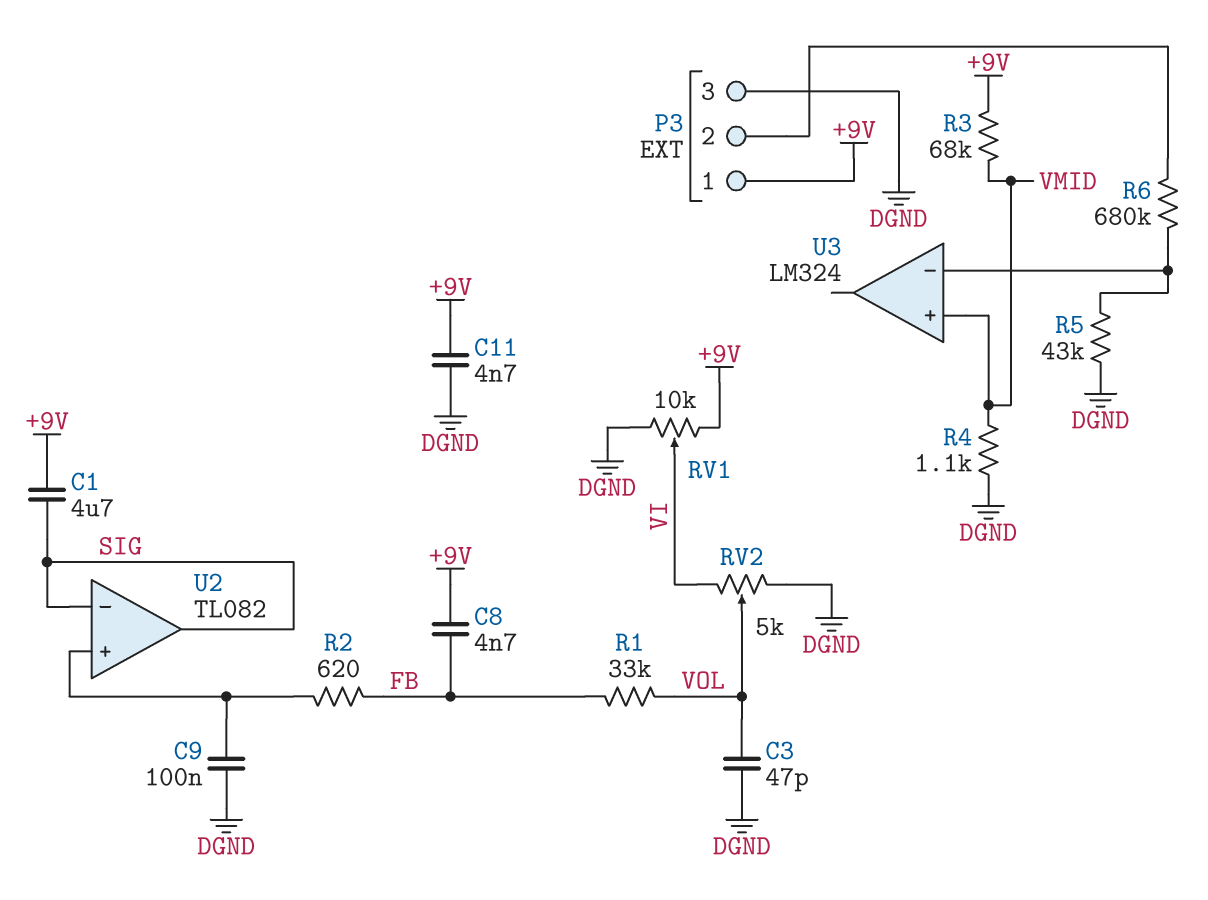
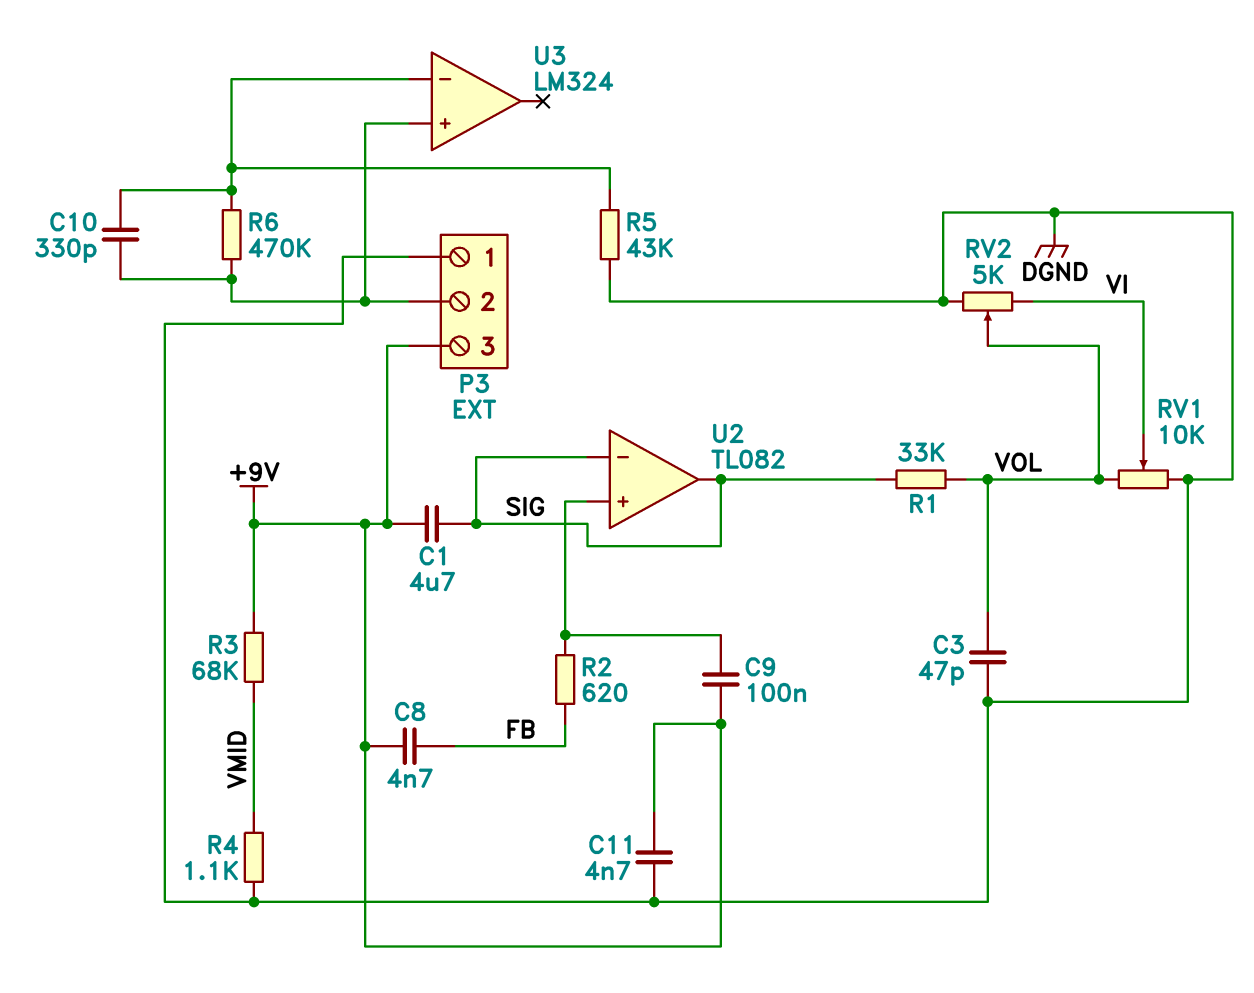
C9: 100nF (DGND, U2/in+) -> 100nF (+9V, U2/in+)
C10: none -> 330pF (P3/2, U3/in-)
P3 pin 1: +9V -> DGND
P3 pin 3: DGND -> +9V
R1: 33k (FB, VOL) -> 33k (SIG, VOL)
R6: 680k (P3/2, U3/in-) -> 470k (P3/2, U3/in-)
RV1: 10k (+9V, DGND, wiper VI) -> 10k (DGND, VOL, wiper VI)
U3 pin in+: VMID -> P3/2

